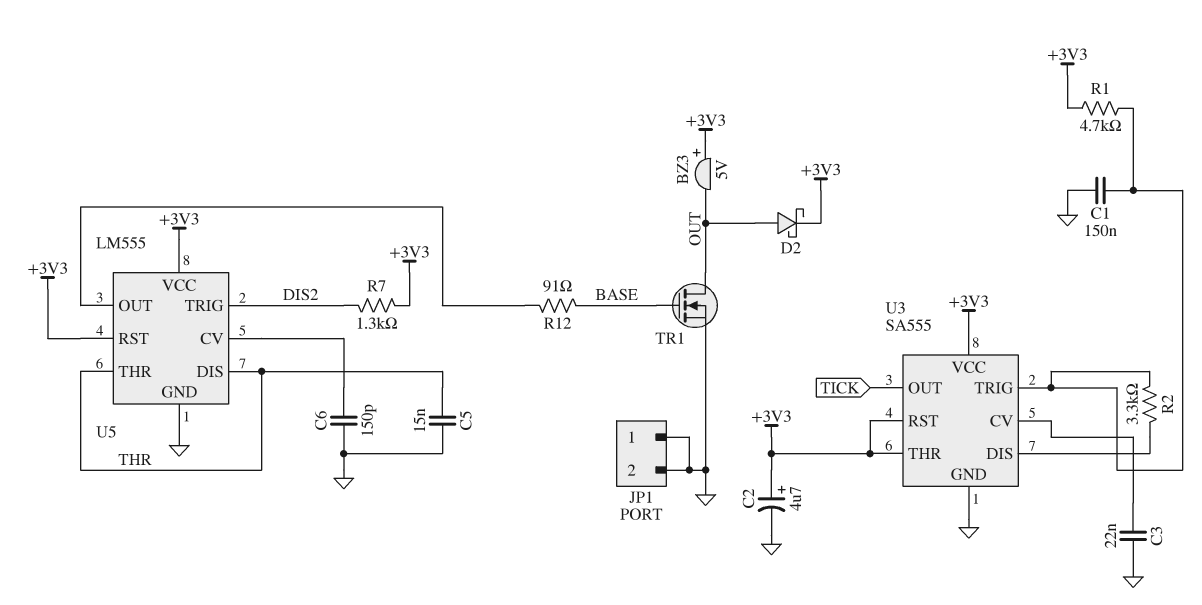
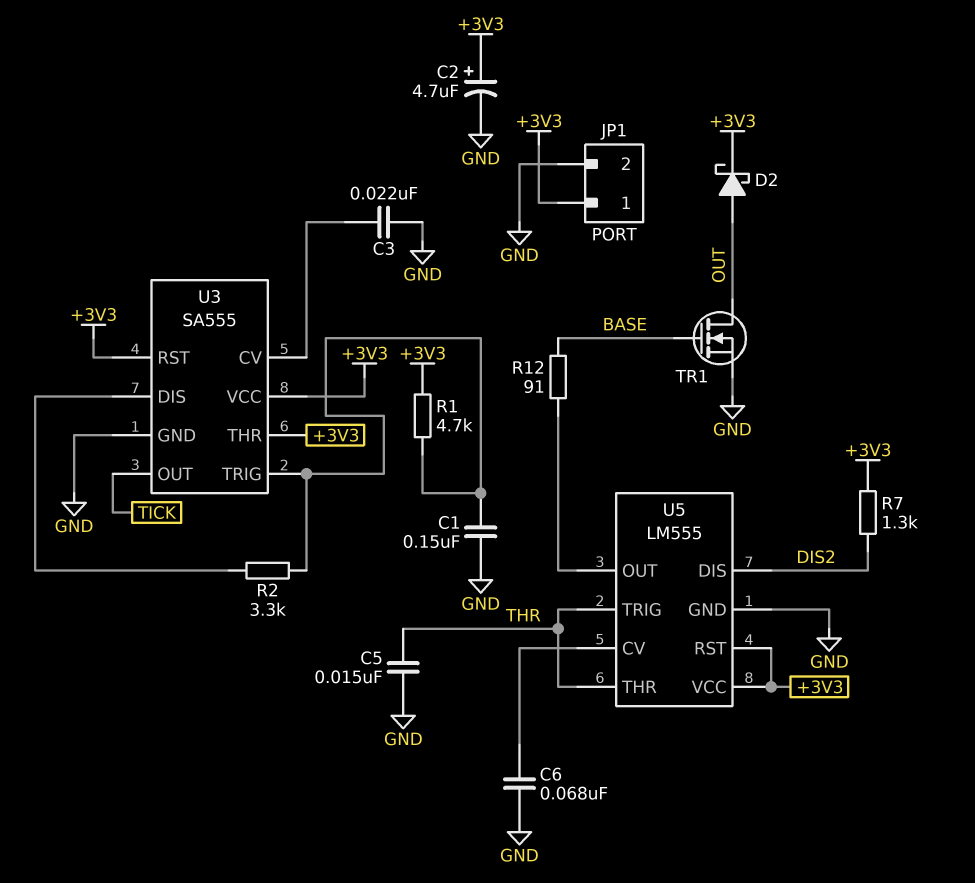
BZ3: buzzer 5V (plus +3V3, minus OUT) -> none
C6: 150pF (GND, U5/CV) -> 68nF (GND, U5/CV)
JP1 pin 1: GND -> +3V3
U5 pin DIS: THR -> DIS2
U5 pin TRIG: DIS2 -> THR

